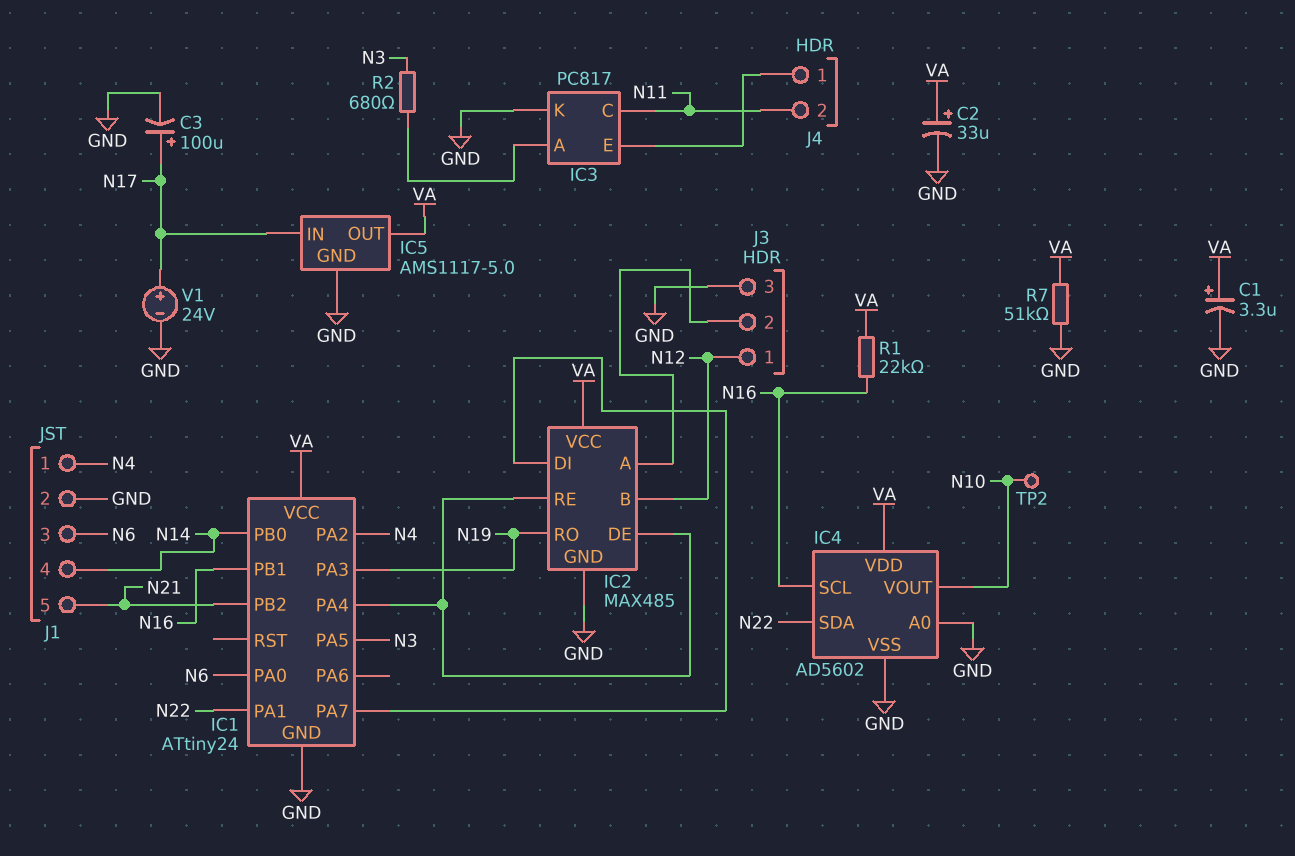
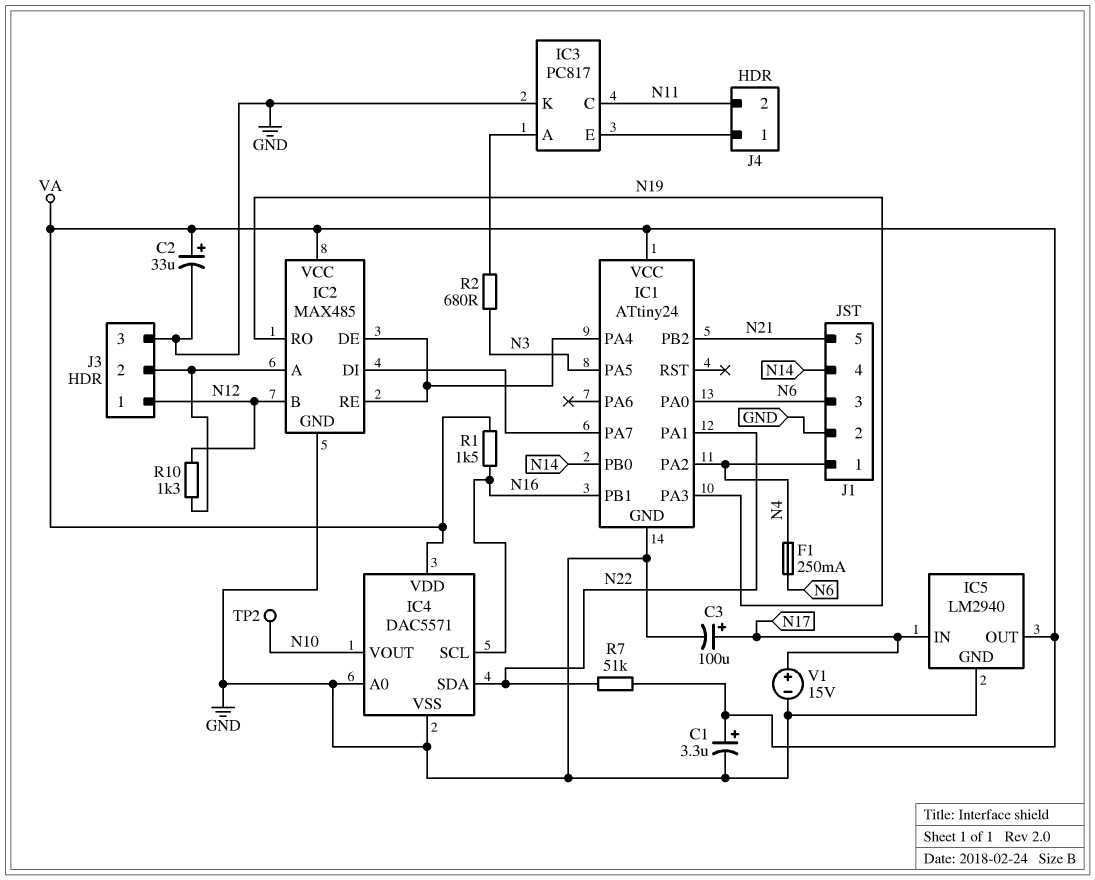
F1: none -> 250mA (N4, N6)
IC4: AD5602 -> DAC5571
IC5: AMS1117-5.0 -> LM2940
R1: 22k (N16, VA) -> 1.5k (N16, VA)
R7: 51k (GND, VA) -> 51k (N22, VA)
R10: none -> 1.3k (IC2/A, N12)
V1: 24V (plus N17, minus GND) -> 15V (plus N17, minus GND)

